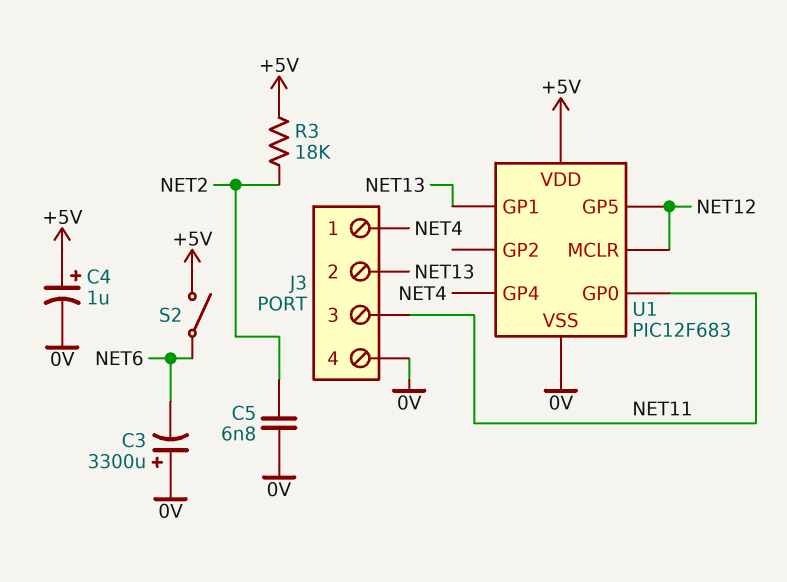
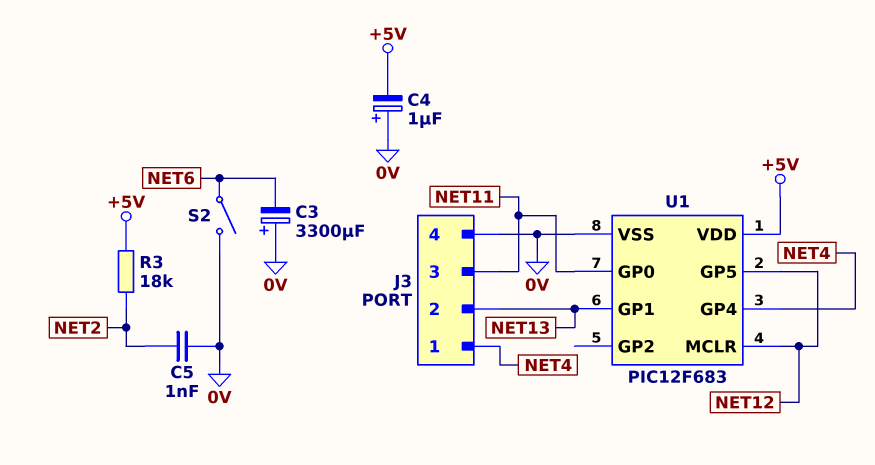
C4: 1uF (plus +5V, minus 0V) -> 1uF (plus 0V, minus +5V)
C5: 6.8nF (0V, NET2) -> 1nF (0V, NET2)
S2: switch (+5V, NET6) -> switch (0V, NET6)

